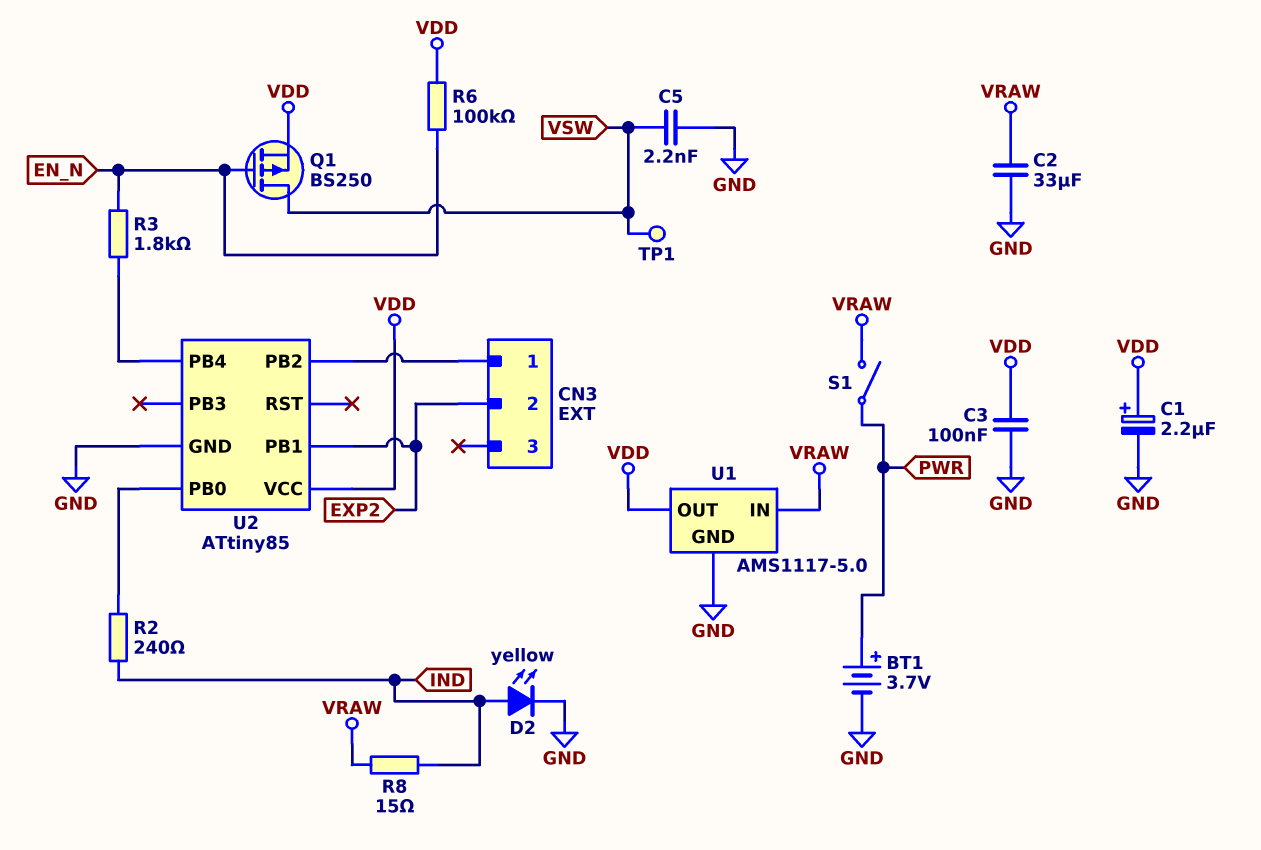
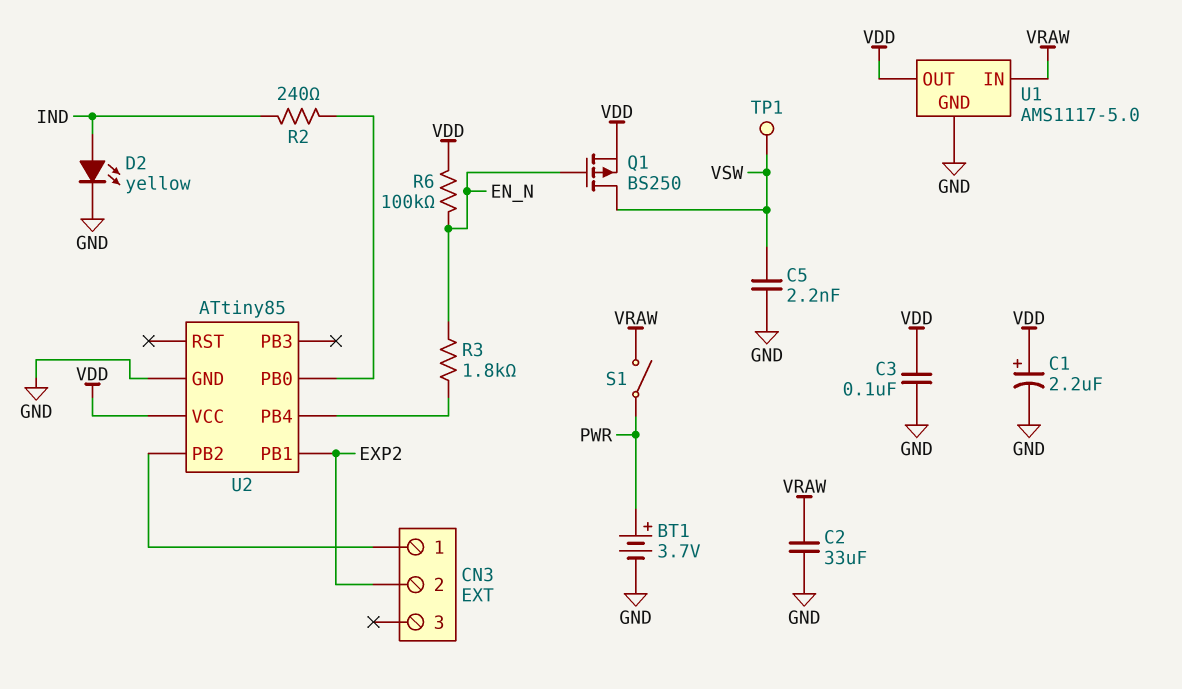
R8: 15 (IND, VRAW) -> none

